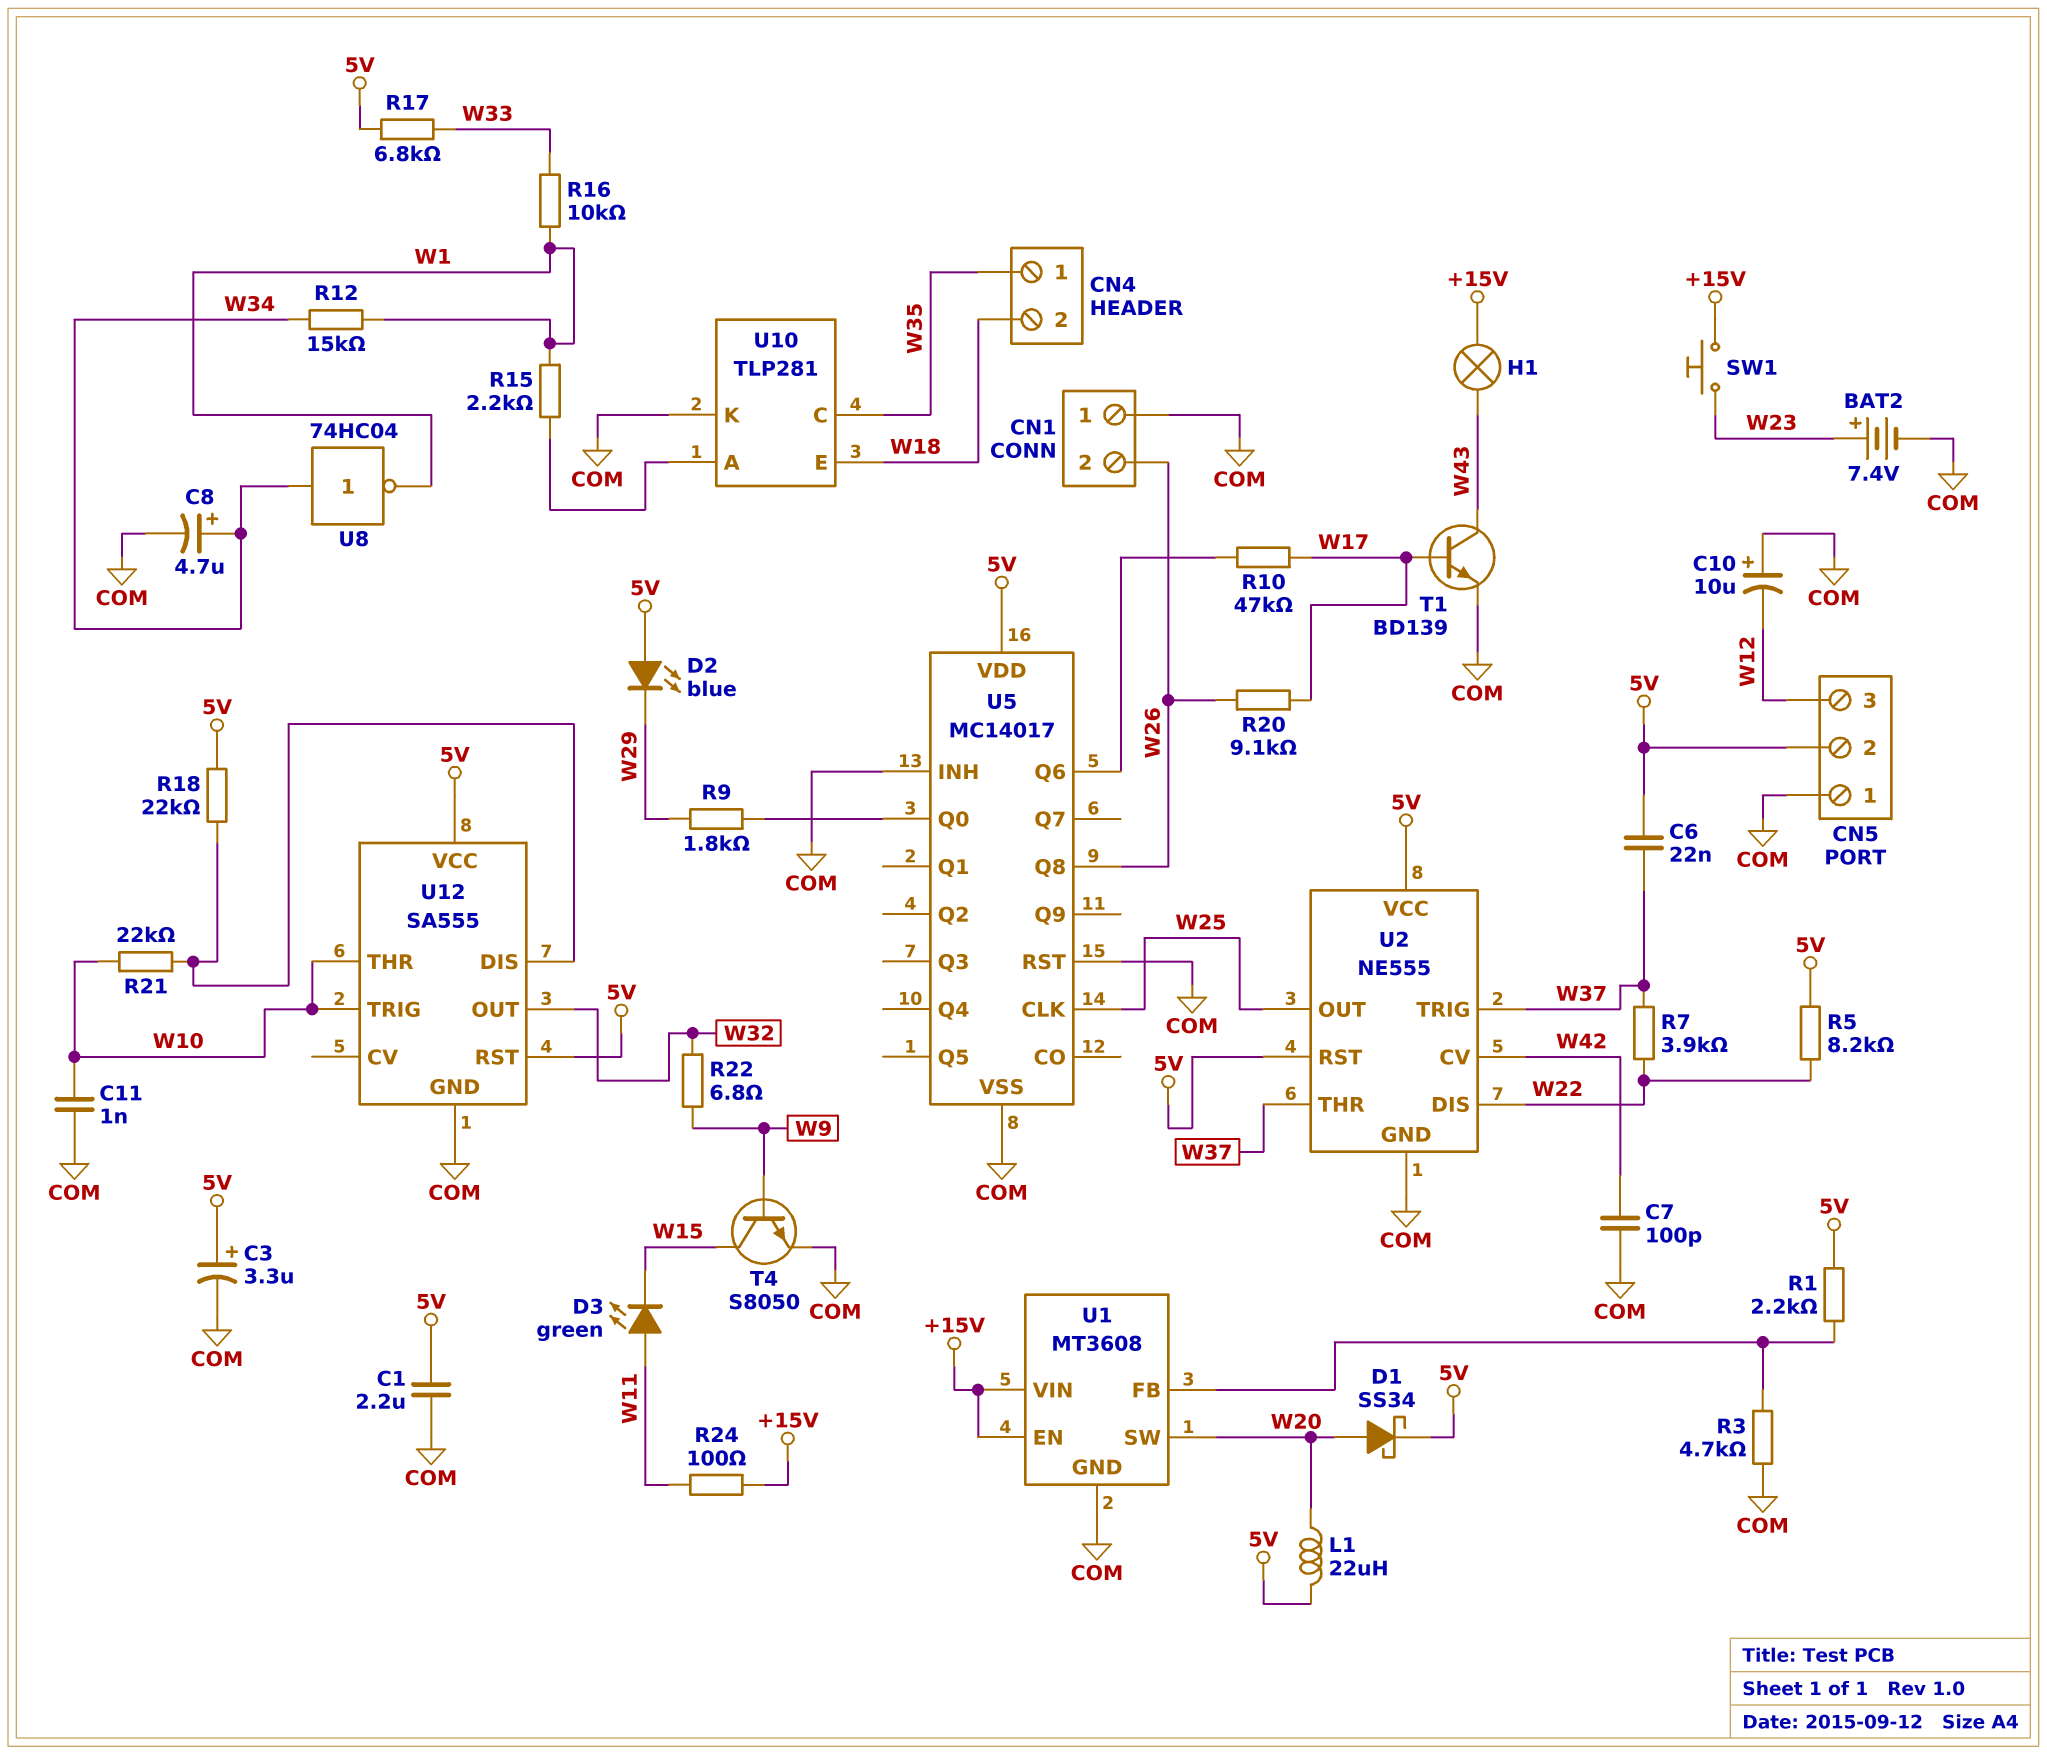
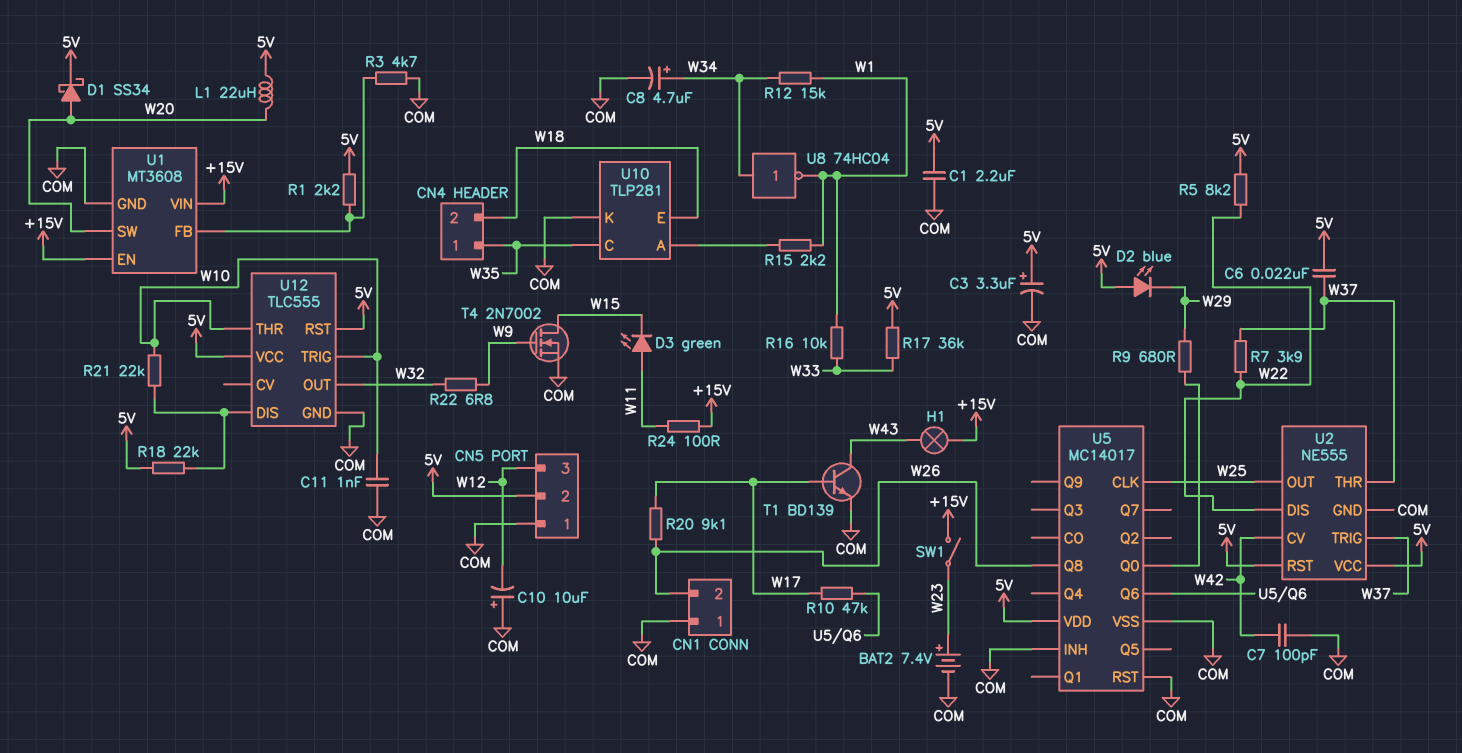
R9: 1.8k (U5/Q0, W29) -> 680 (U5/Q0, W29)
R17: 6.8k (5V, W33) -> 36k (5V, W33)
SW1: button (+15V, W23) -> switch (+15V, W23)
T4: NPN S8050 (B W9, C W15, E COM) -> NMOS 2N7002 (G W9, D W15, S COM)
U12: SA555 -> TLC555

